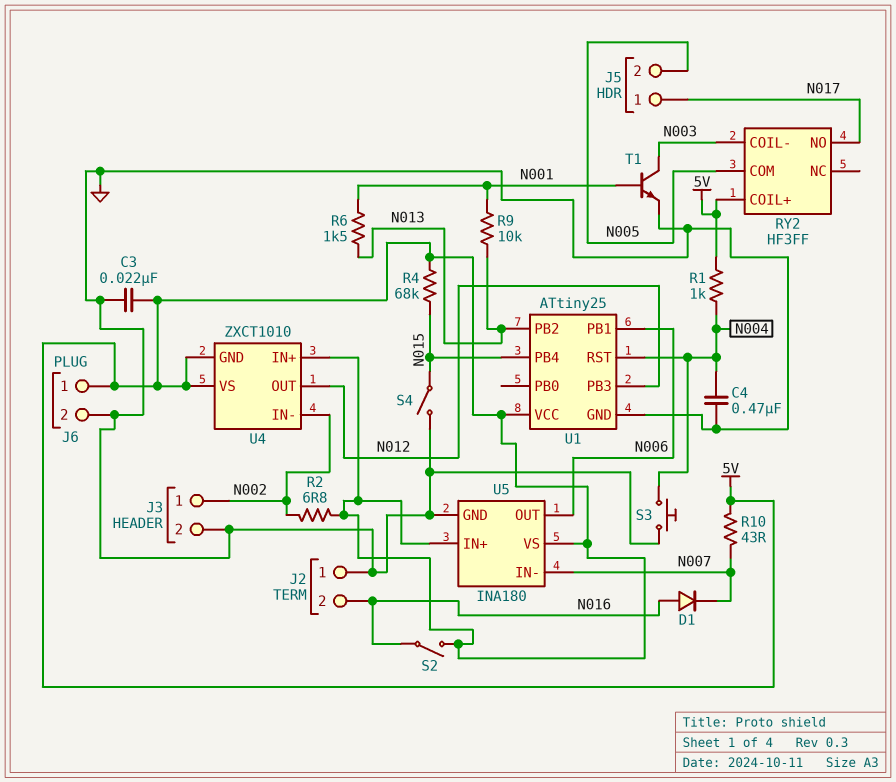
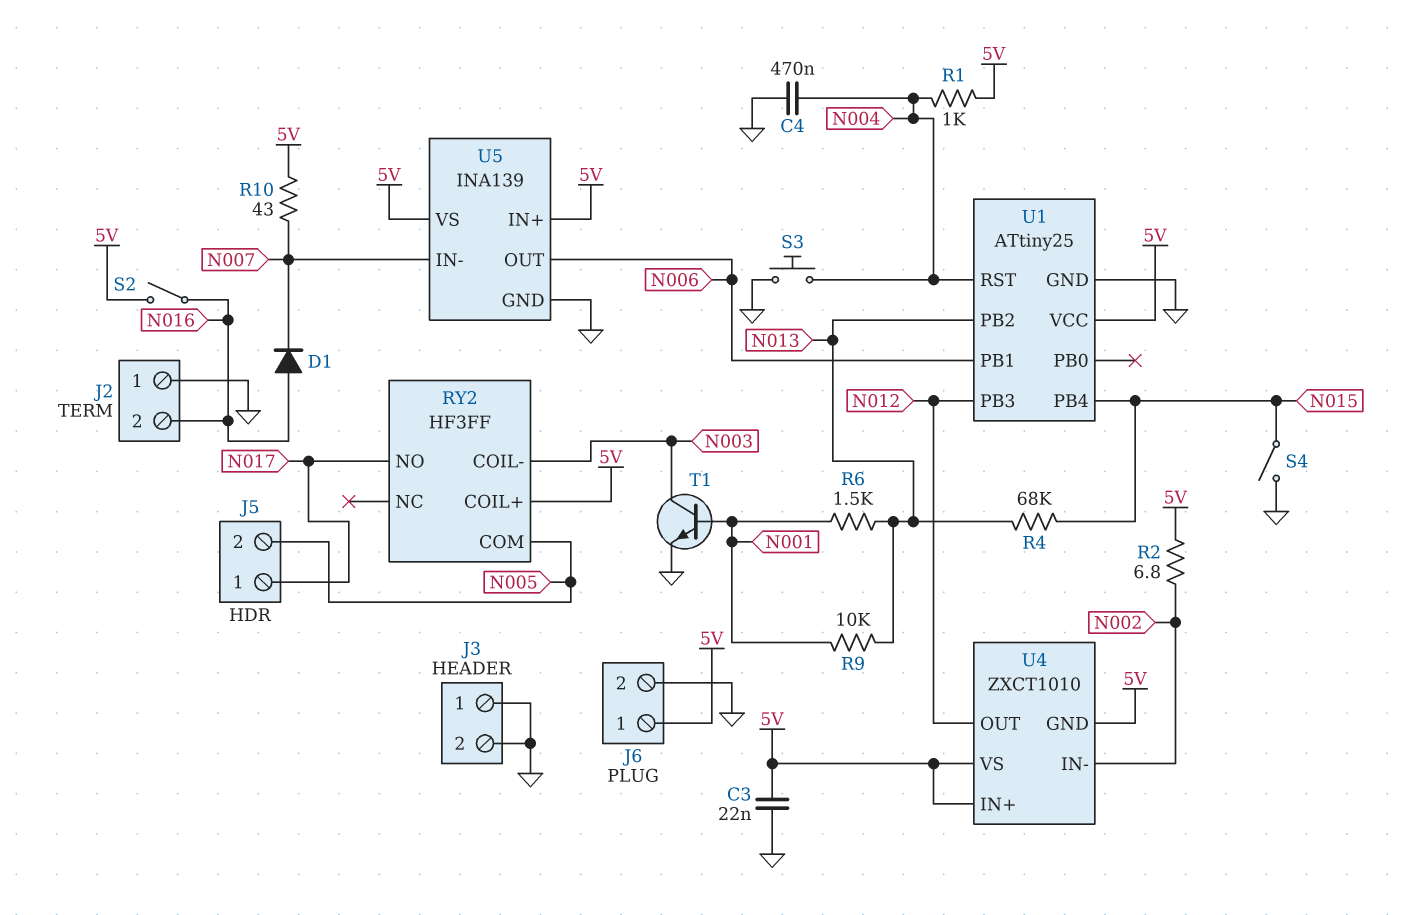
J3 pin 1: N002 -> GND
R4: 68k (5V, N015) -> 68k (N013, N015)
U5: INA180 -> INA139

